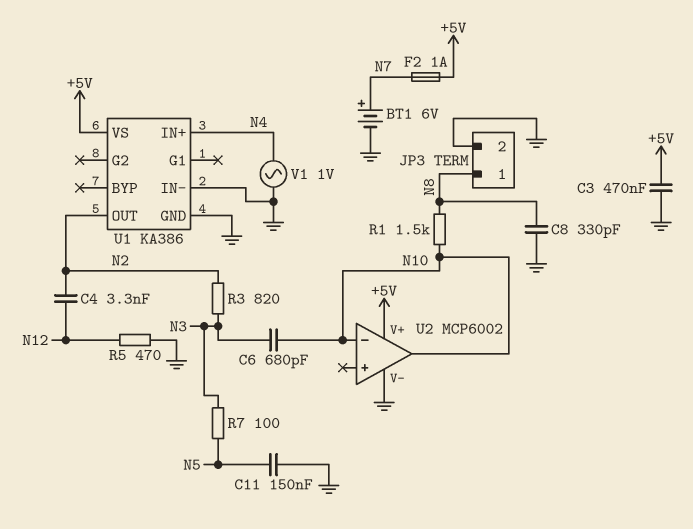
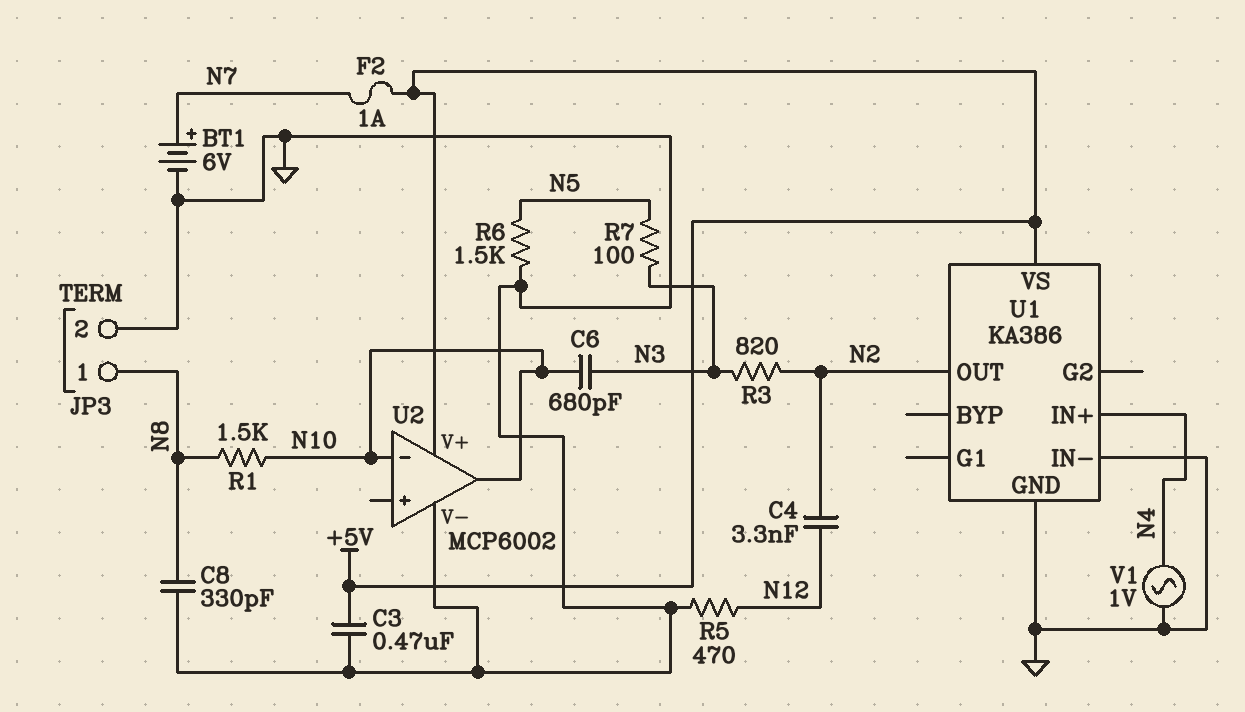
C11: 150nF (GND, N5) -> none
R6: none -> 1.5k (GND, N5)

